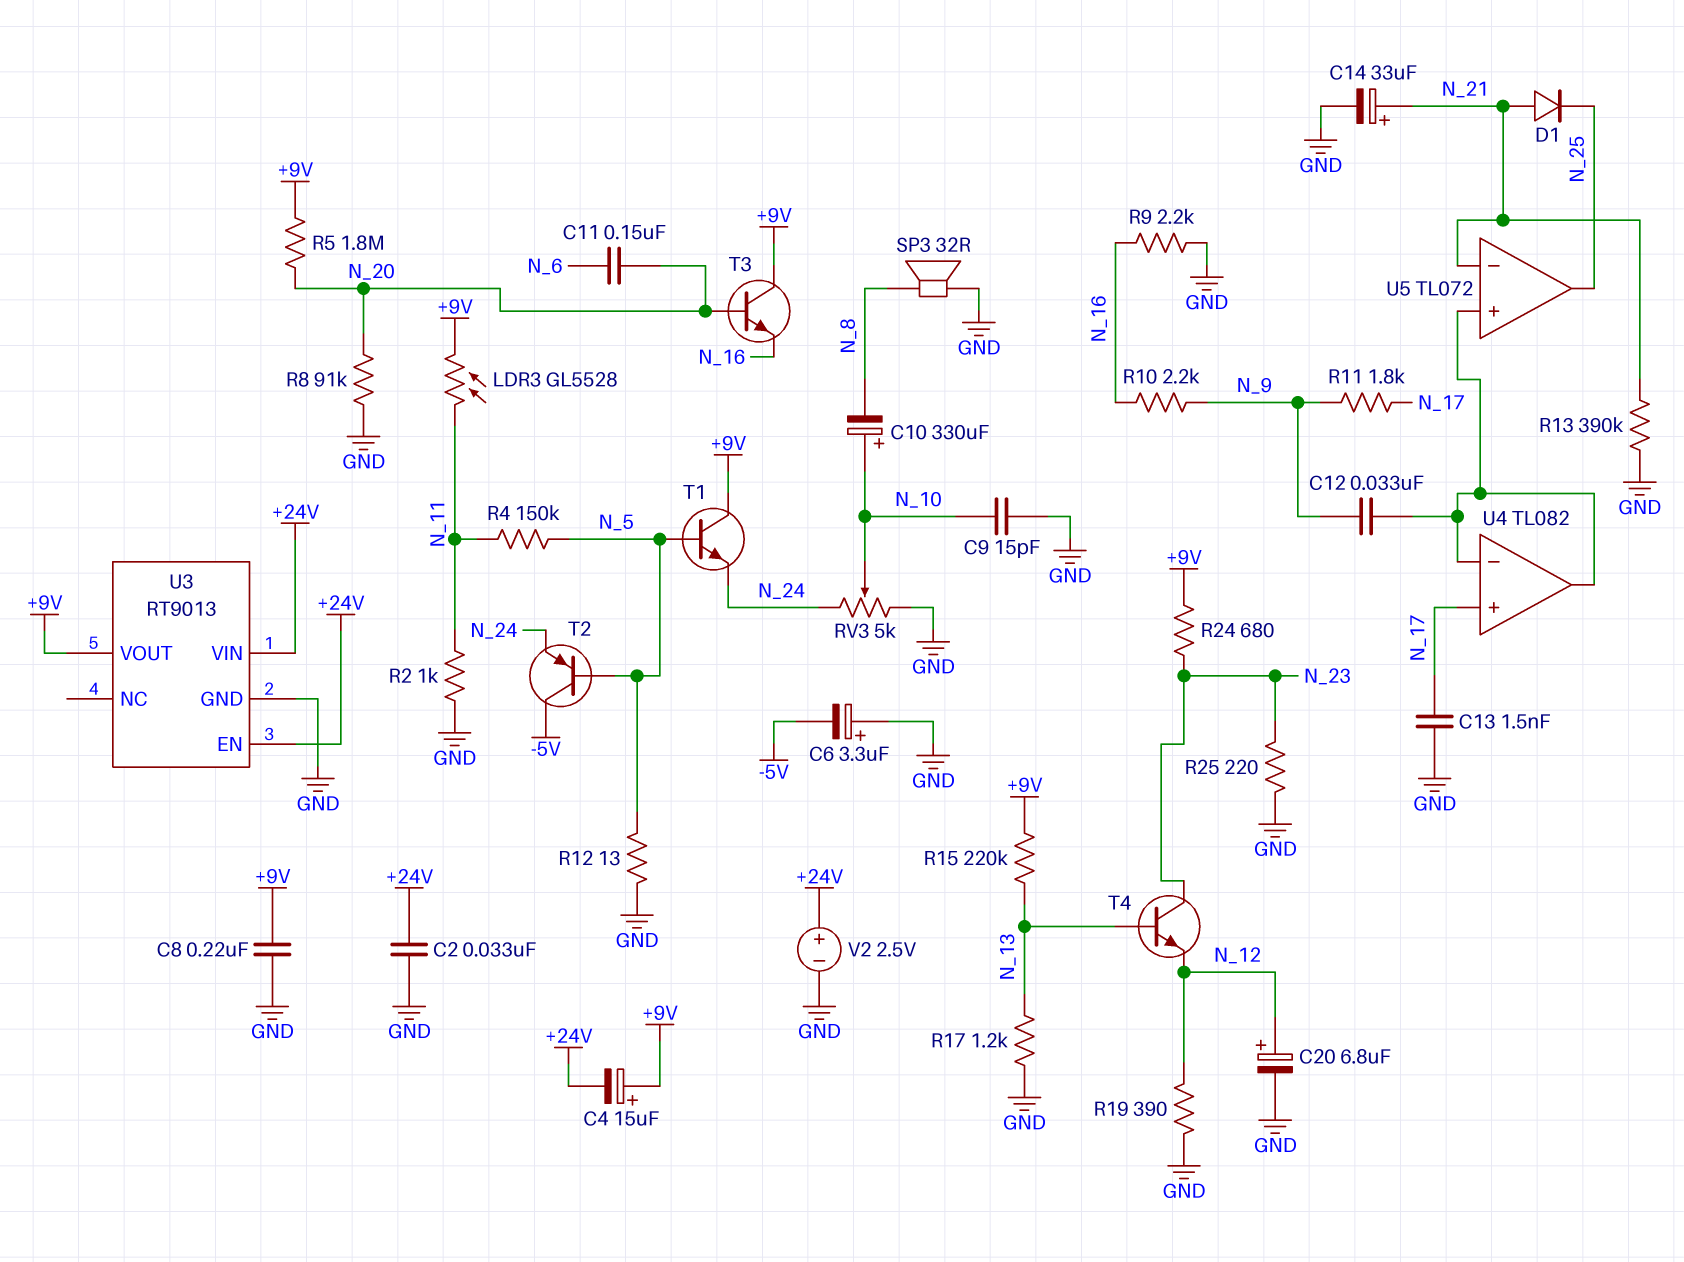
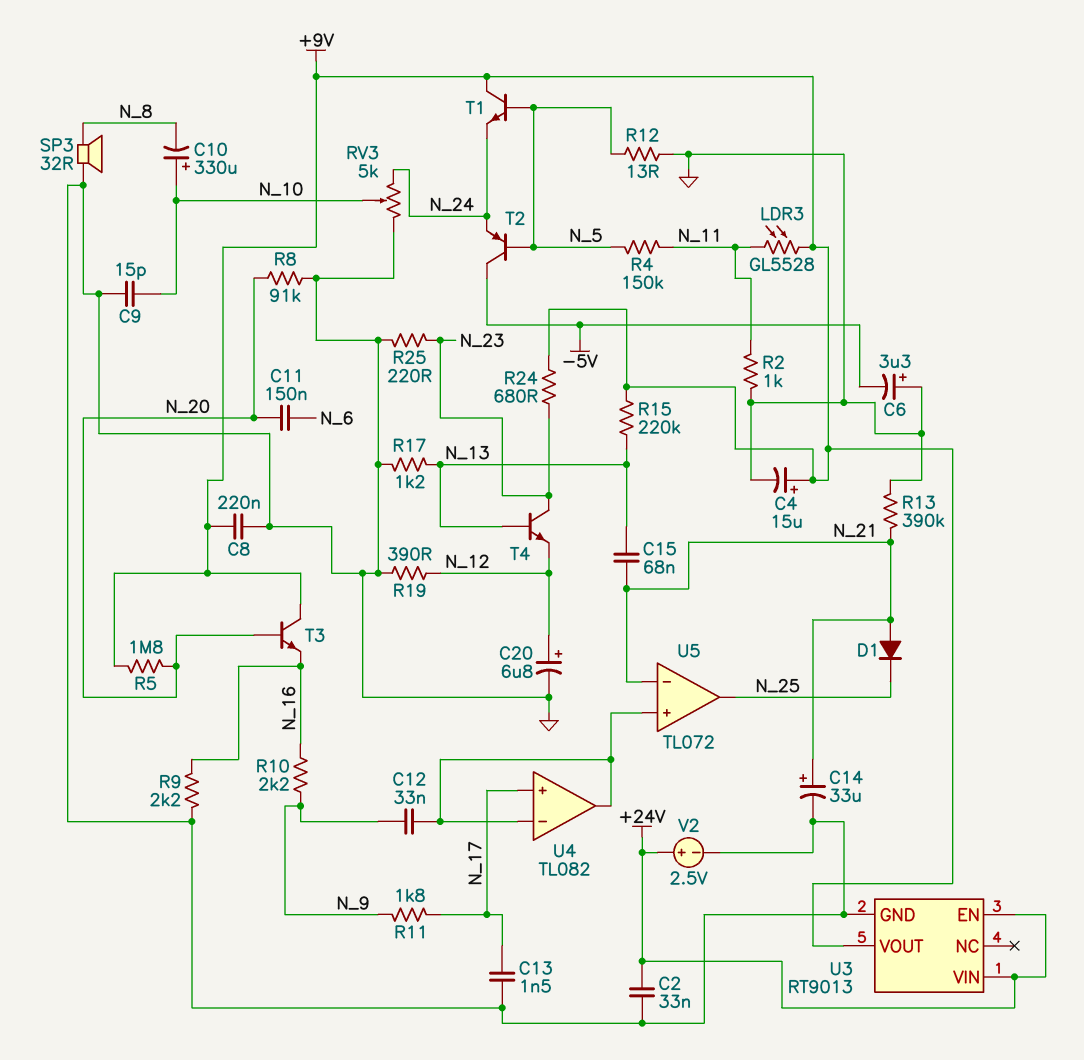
C4: 15uF (plus +9V, minus +24V) -> 15uF (plus +9V, minus GND)
C15: none -> 68nF (N_13, N_21)

